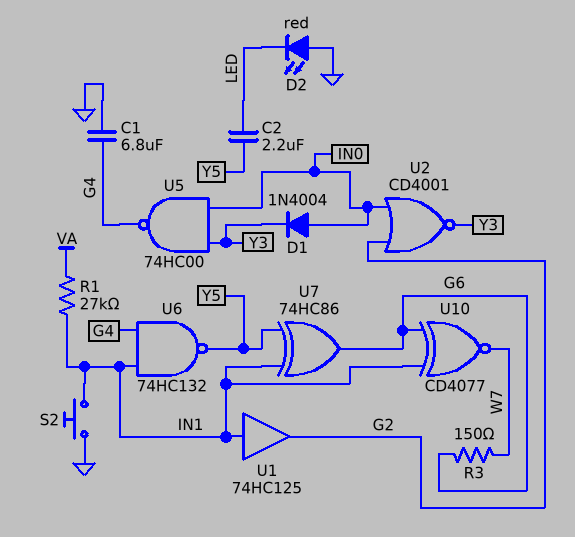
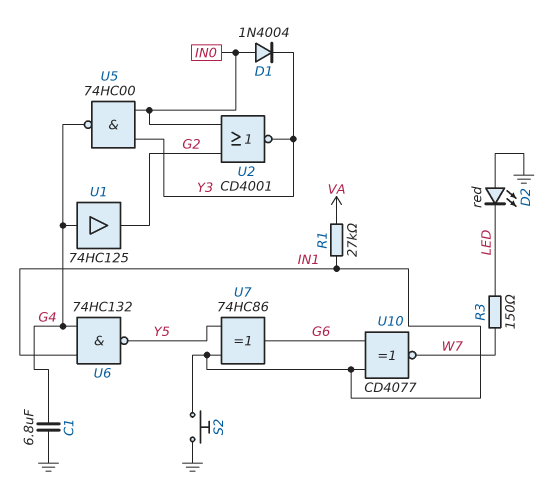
C2: 2.2uF (LED, Y5) -> none
R3: 150 (G6, W7) -> 150 (LED, W7)
U1: buffer 74HC125 (in IN1, out G2) -> buffer 74HC125 (in G4, out G2)

